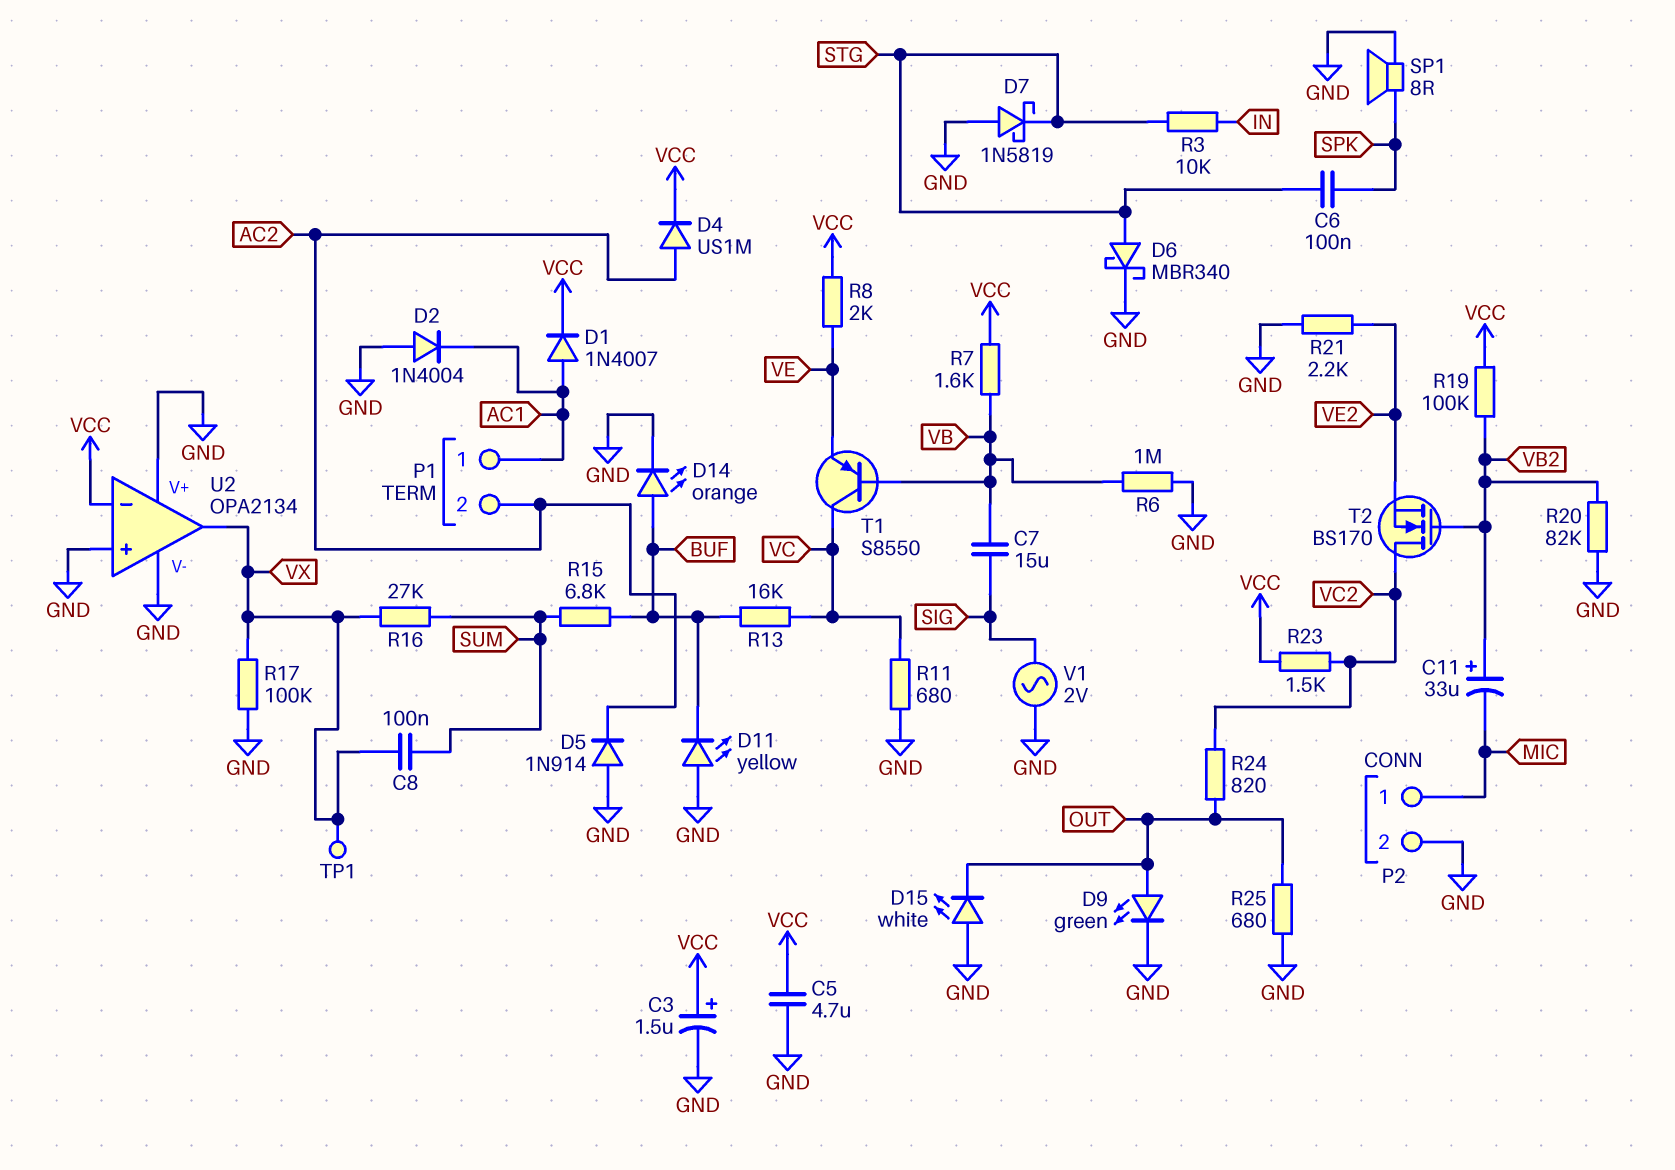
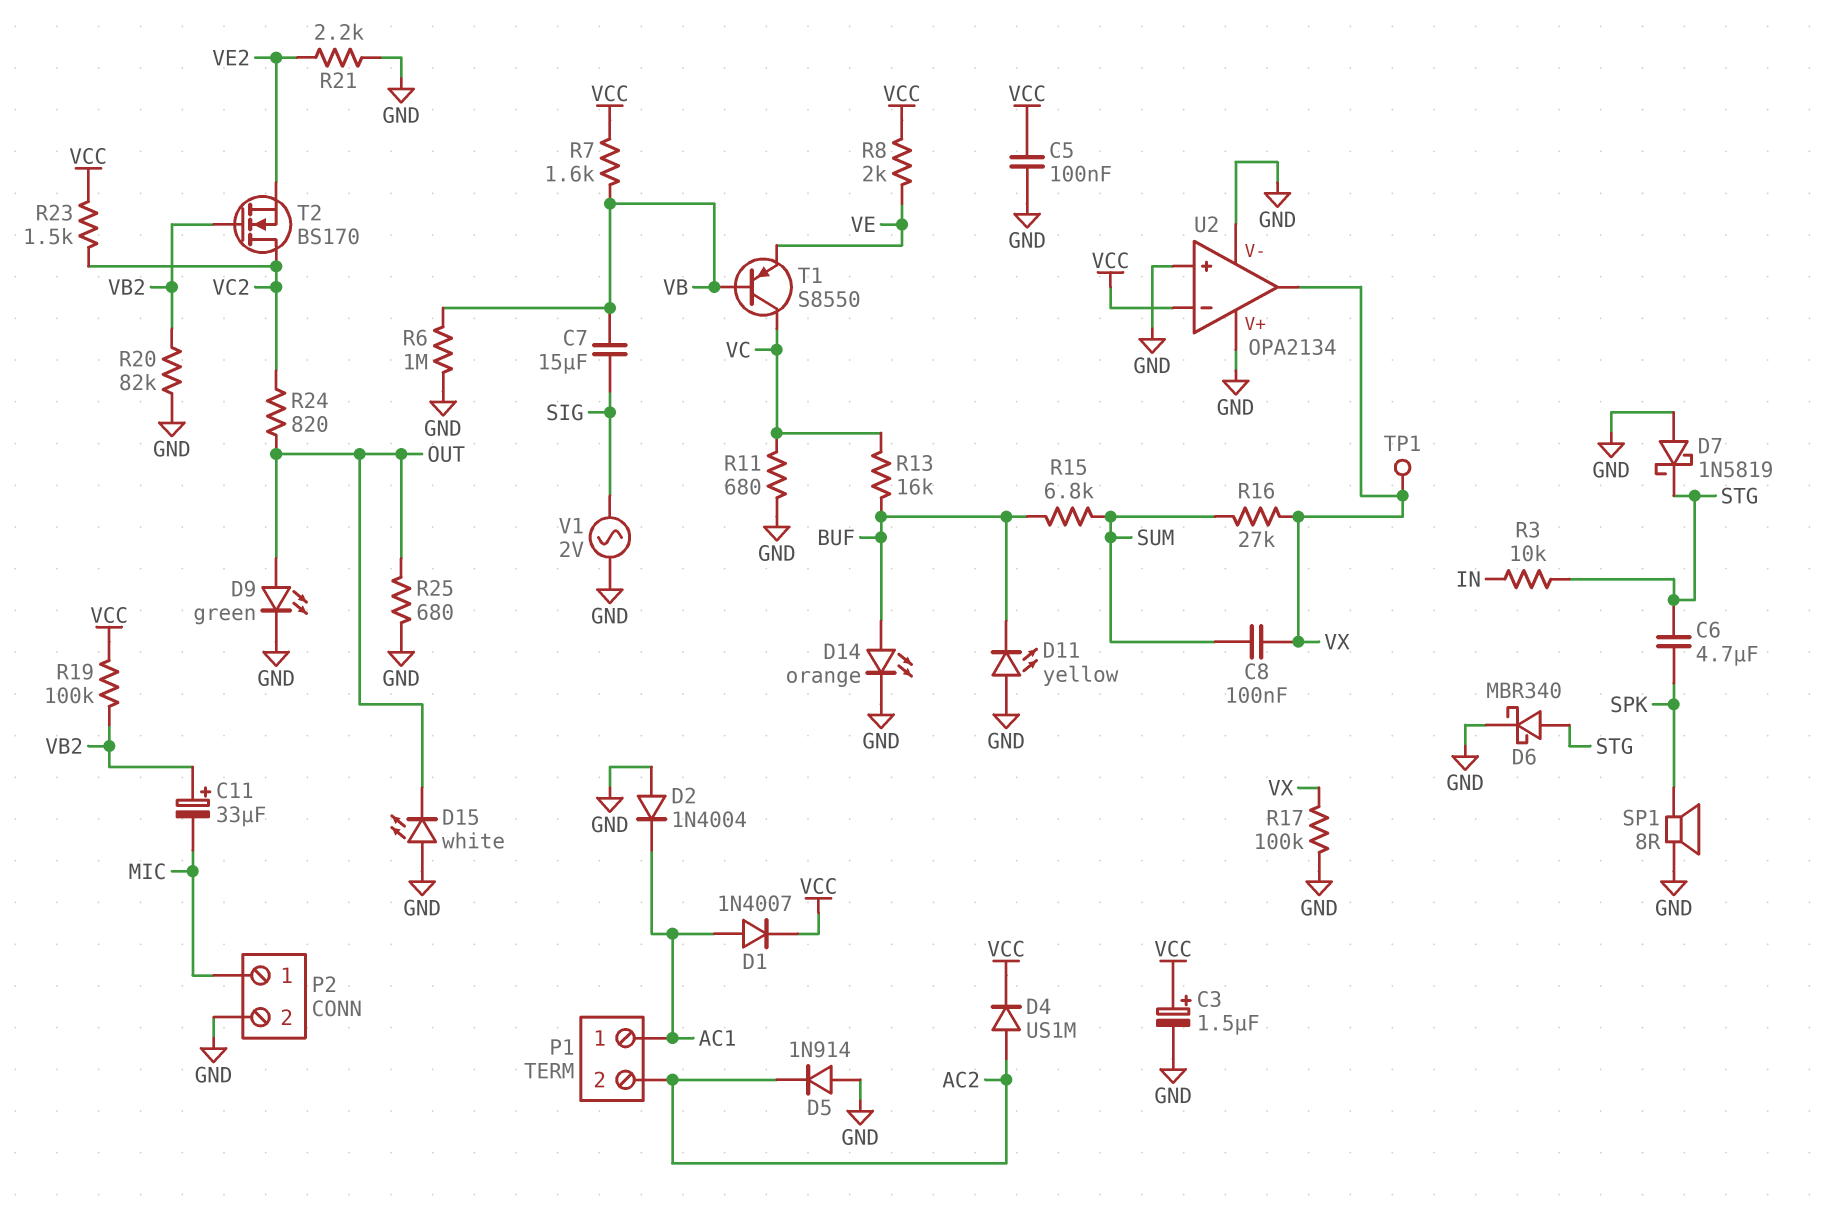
C5: 4.7uF (GND, VCC) -> 100nF (GND, VCC)
C6: 100nF (SPK, STG) -> 4.7uF (SPK, STG)

